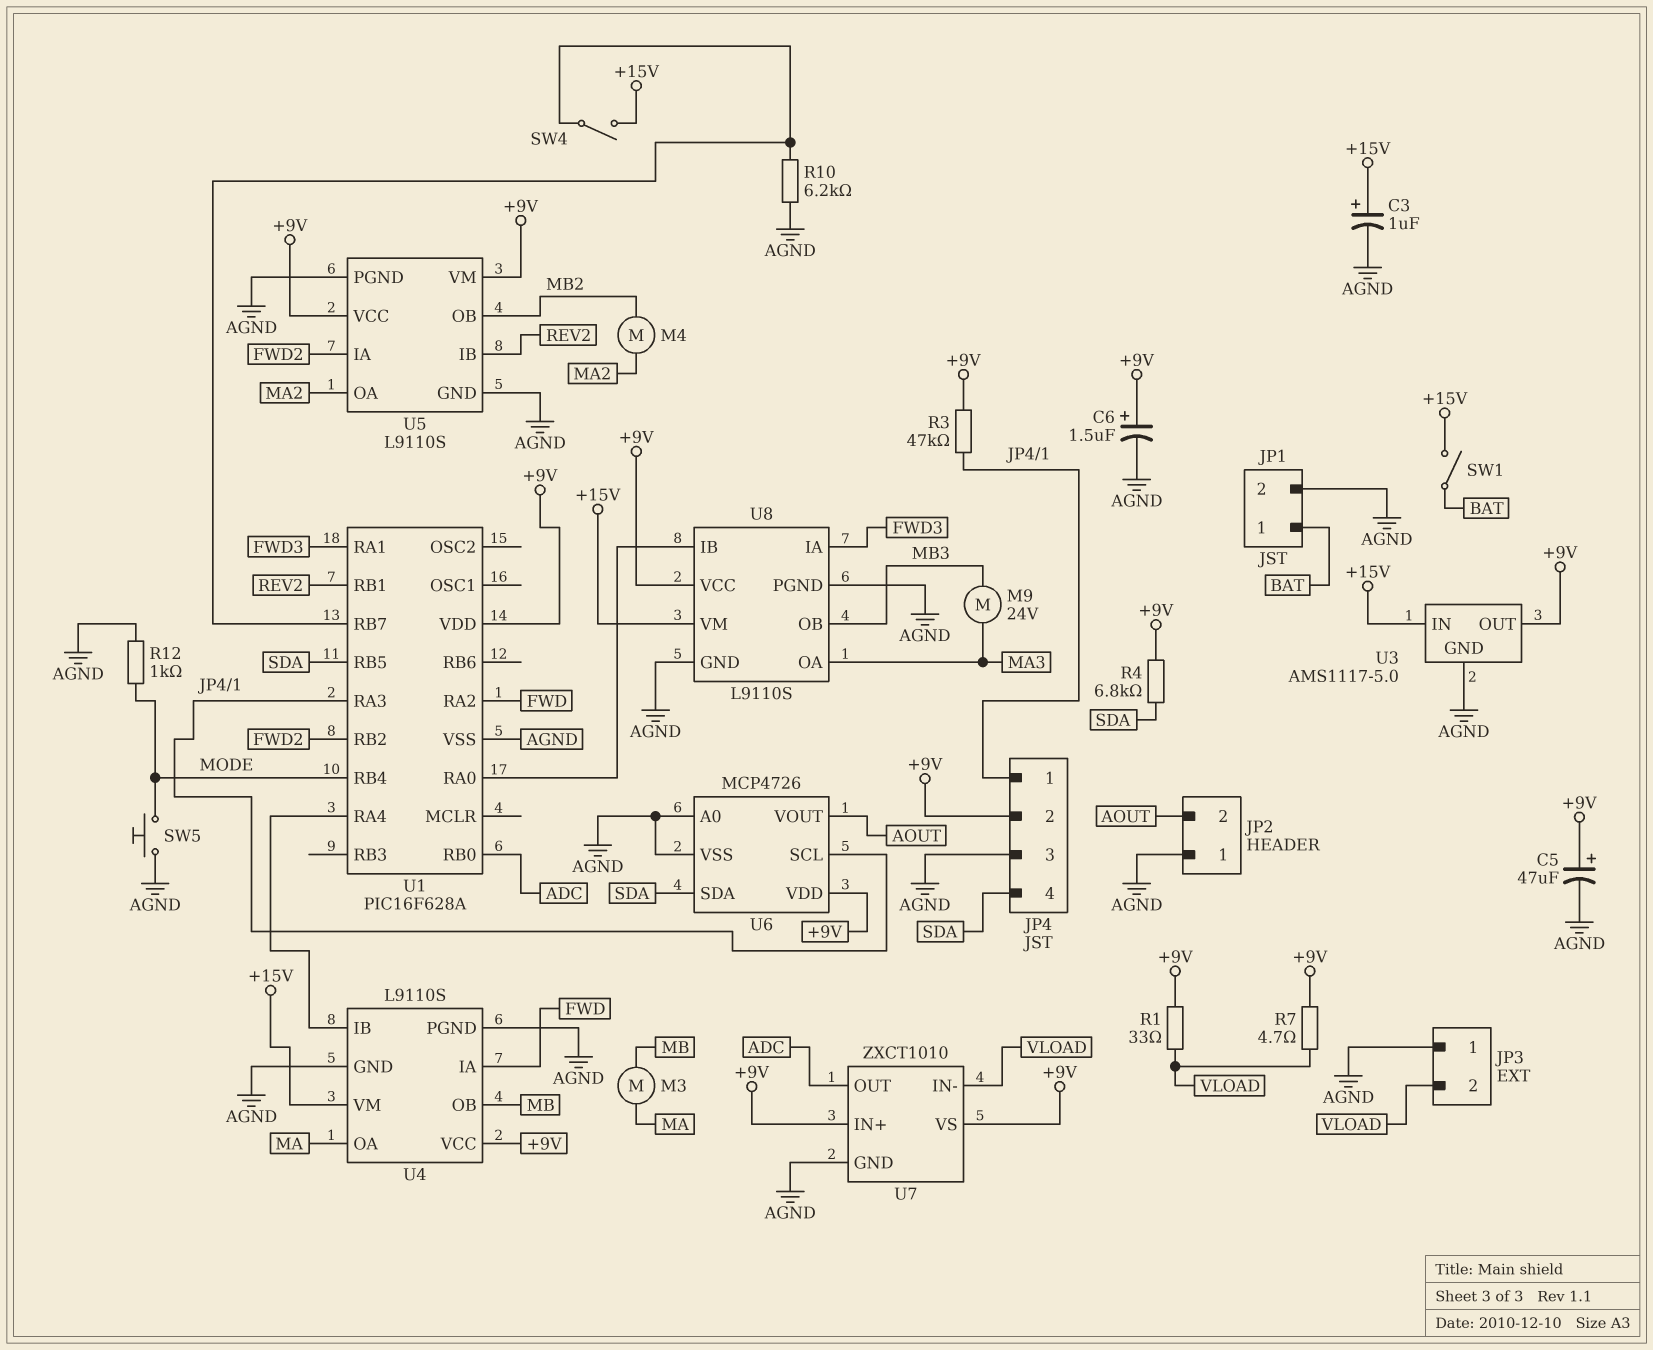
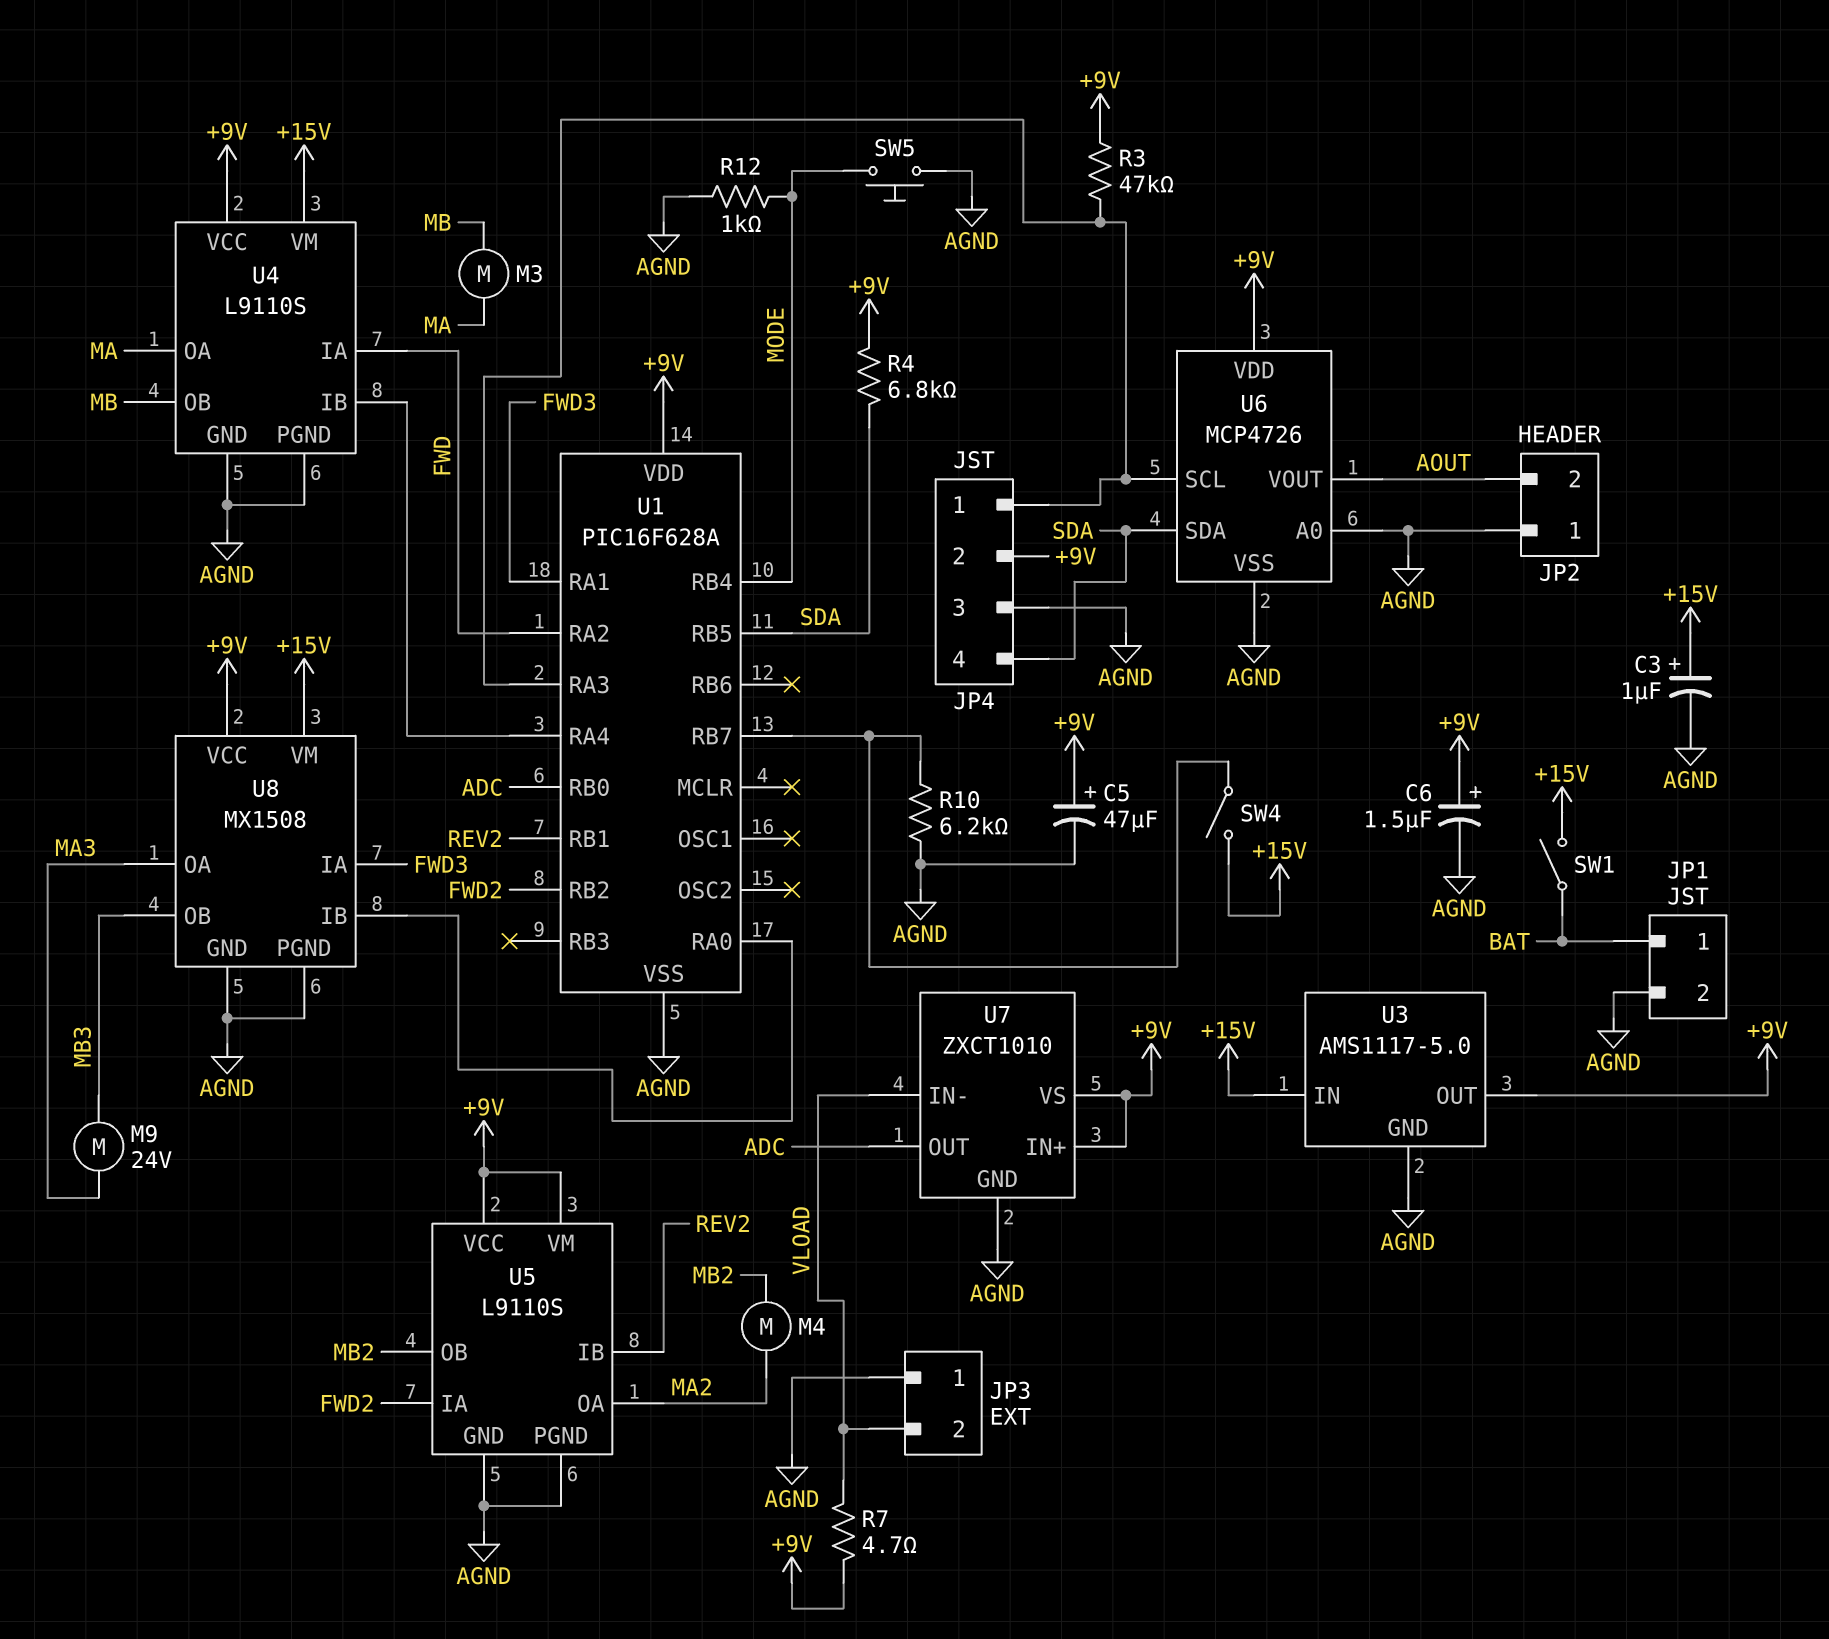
R1: 33 (+9V, VLOAD) -> none
U8: L9110S -> MX1508

